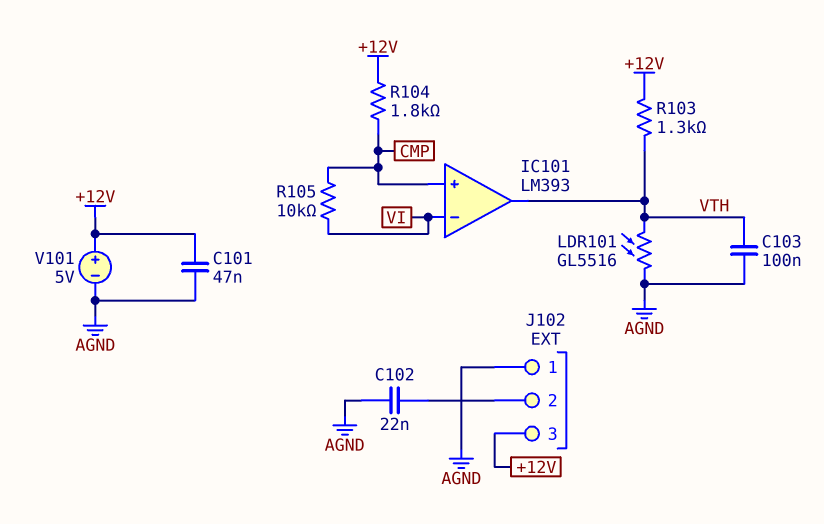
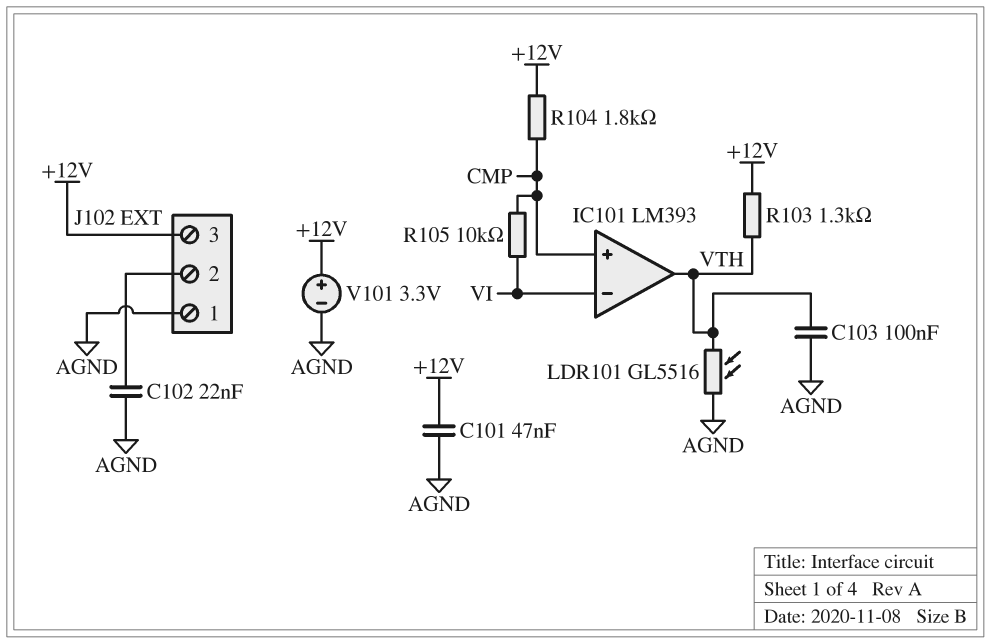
V101: 5V (plus +12V, minus AGND) -> 3.3V (plus +12V, minus AGND)

